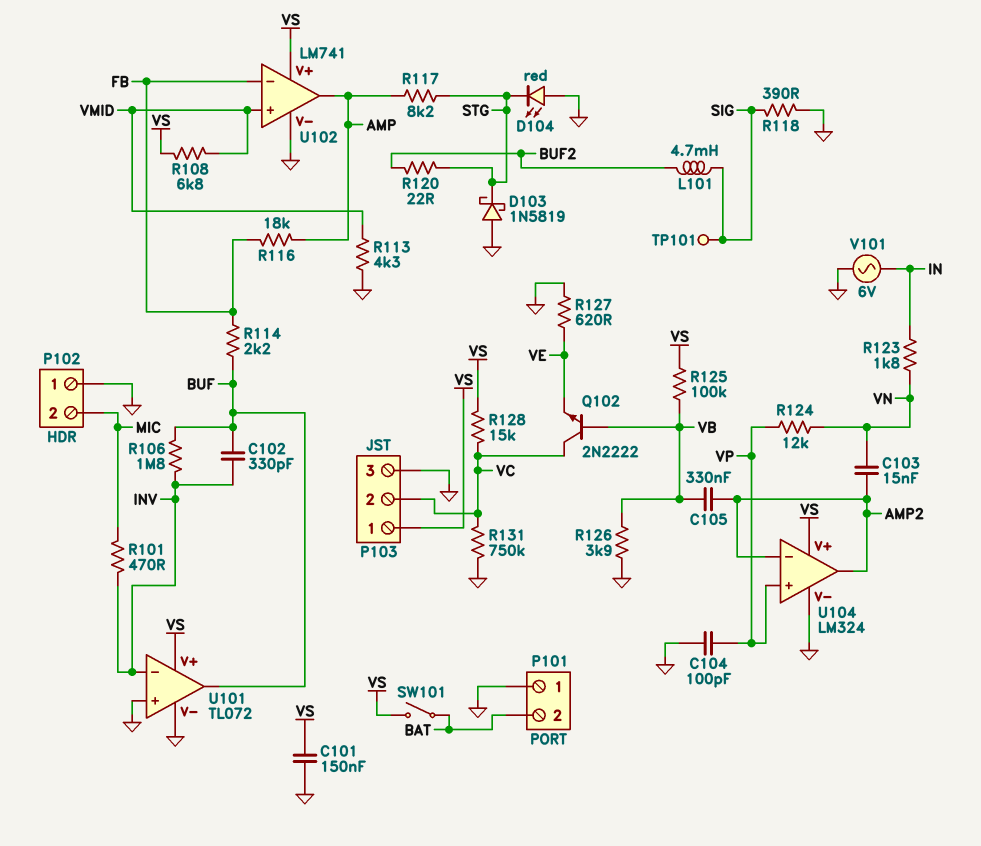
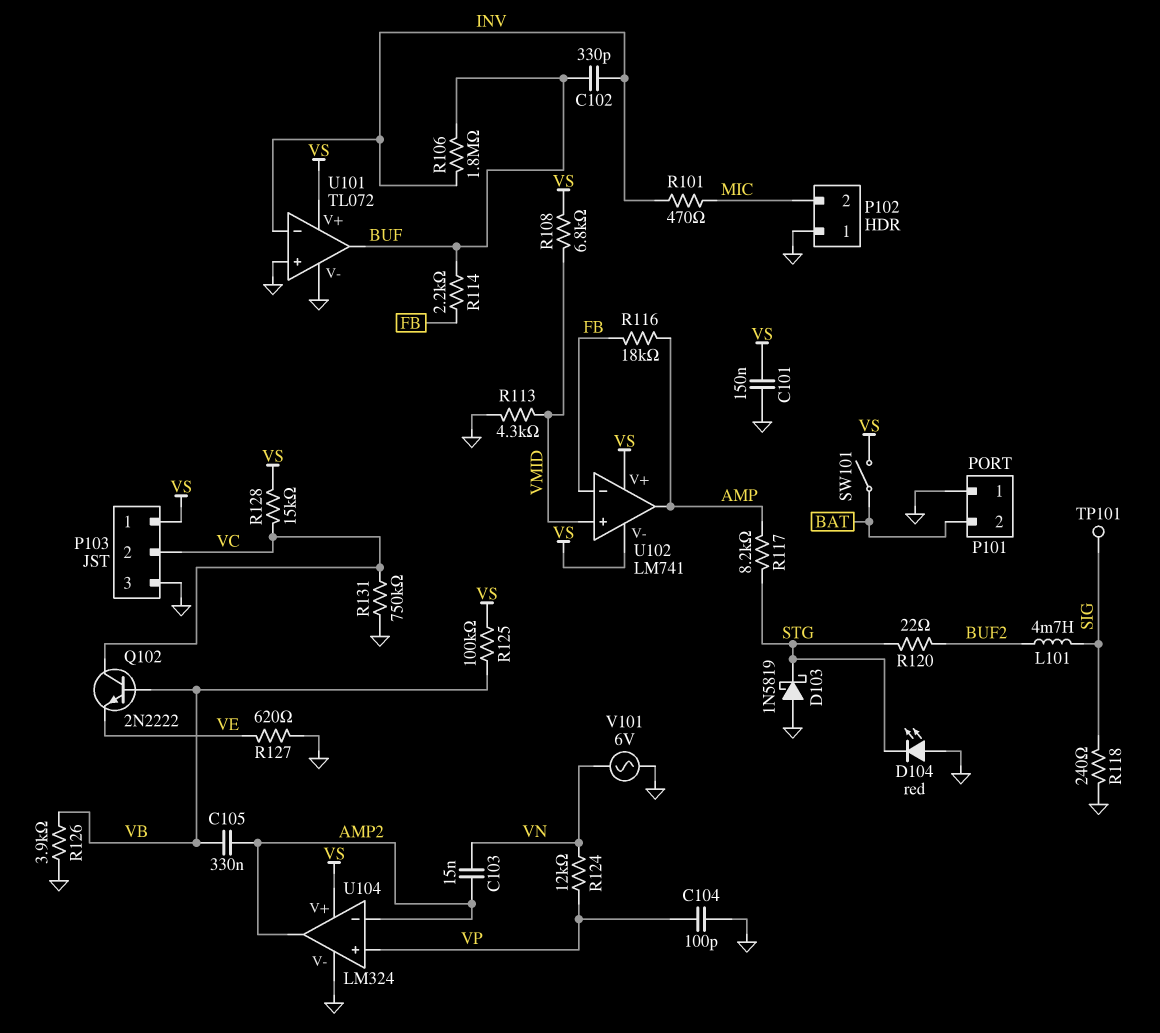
R118: 390 (GND, SIG) -> 240 (GND, SIG)
R123: 1.8k (IN, VN) -> none
U102 pin V-: GND -> VS
V101: AC 6V (GND, IN) -> AC 6V (GND, VN)

